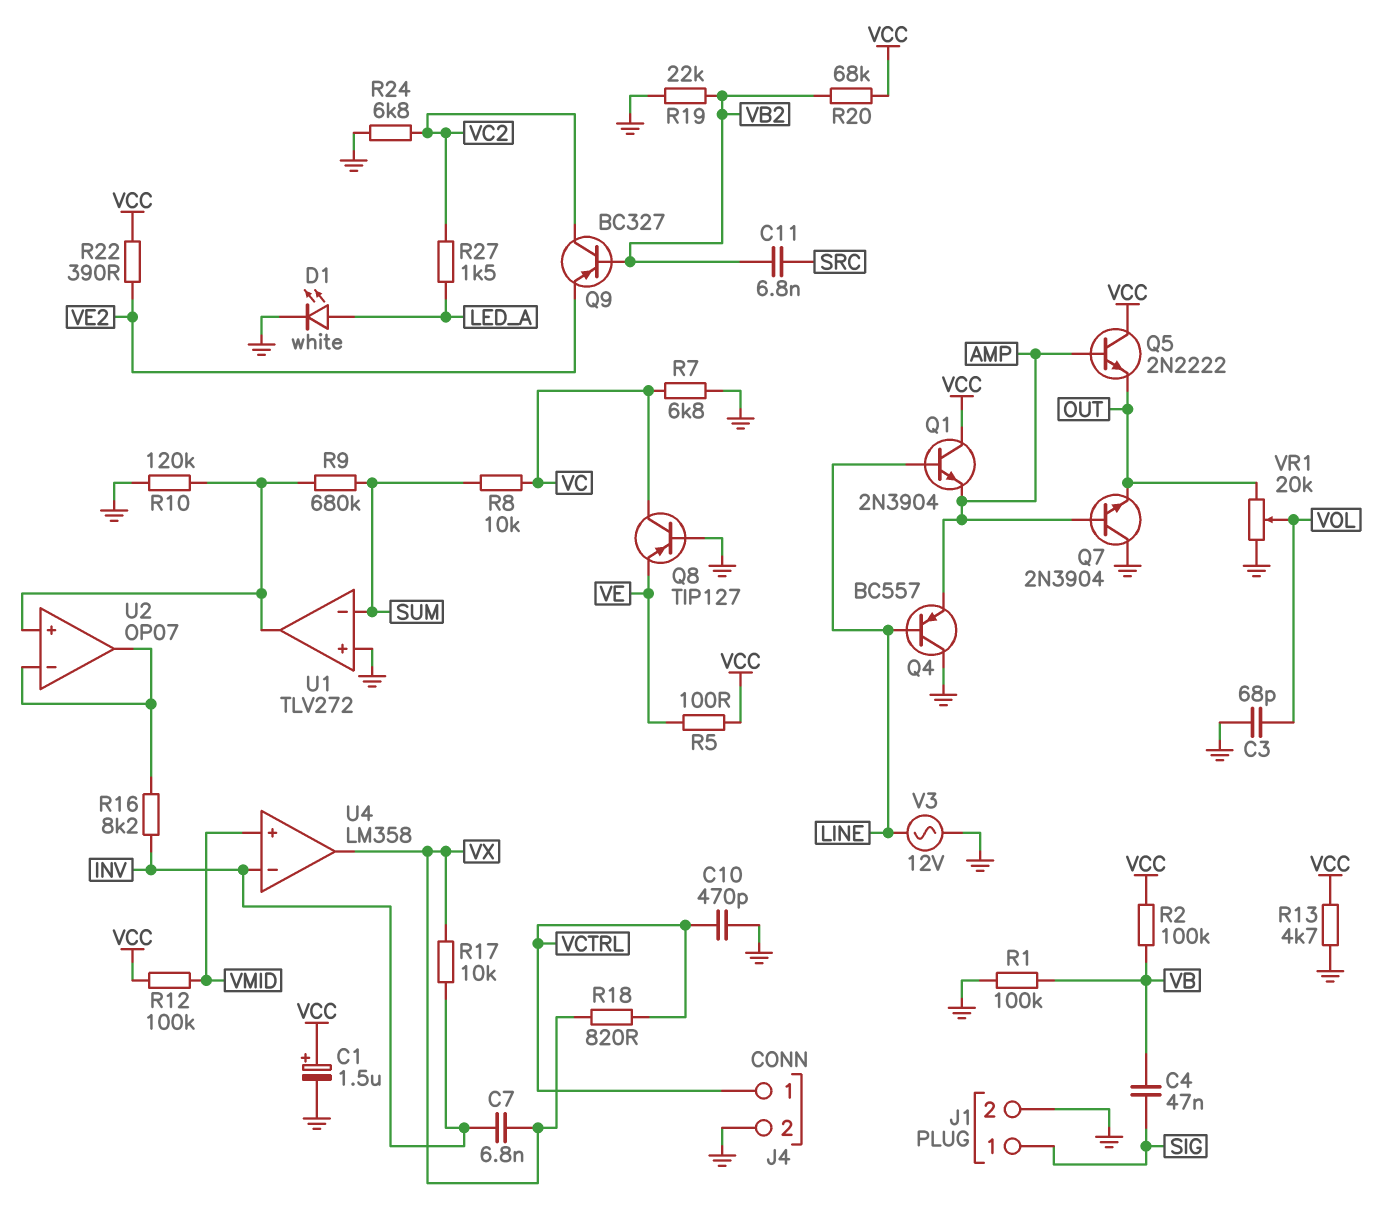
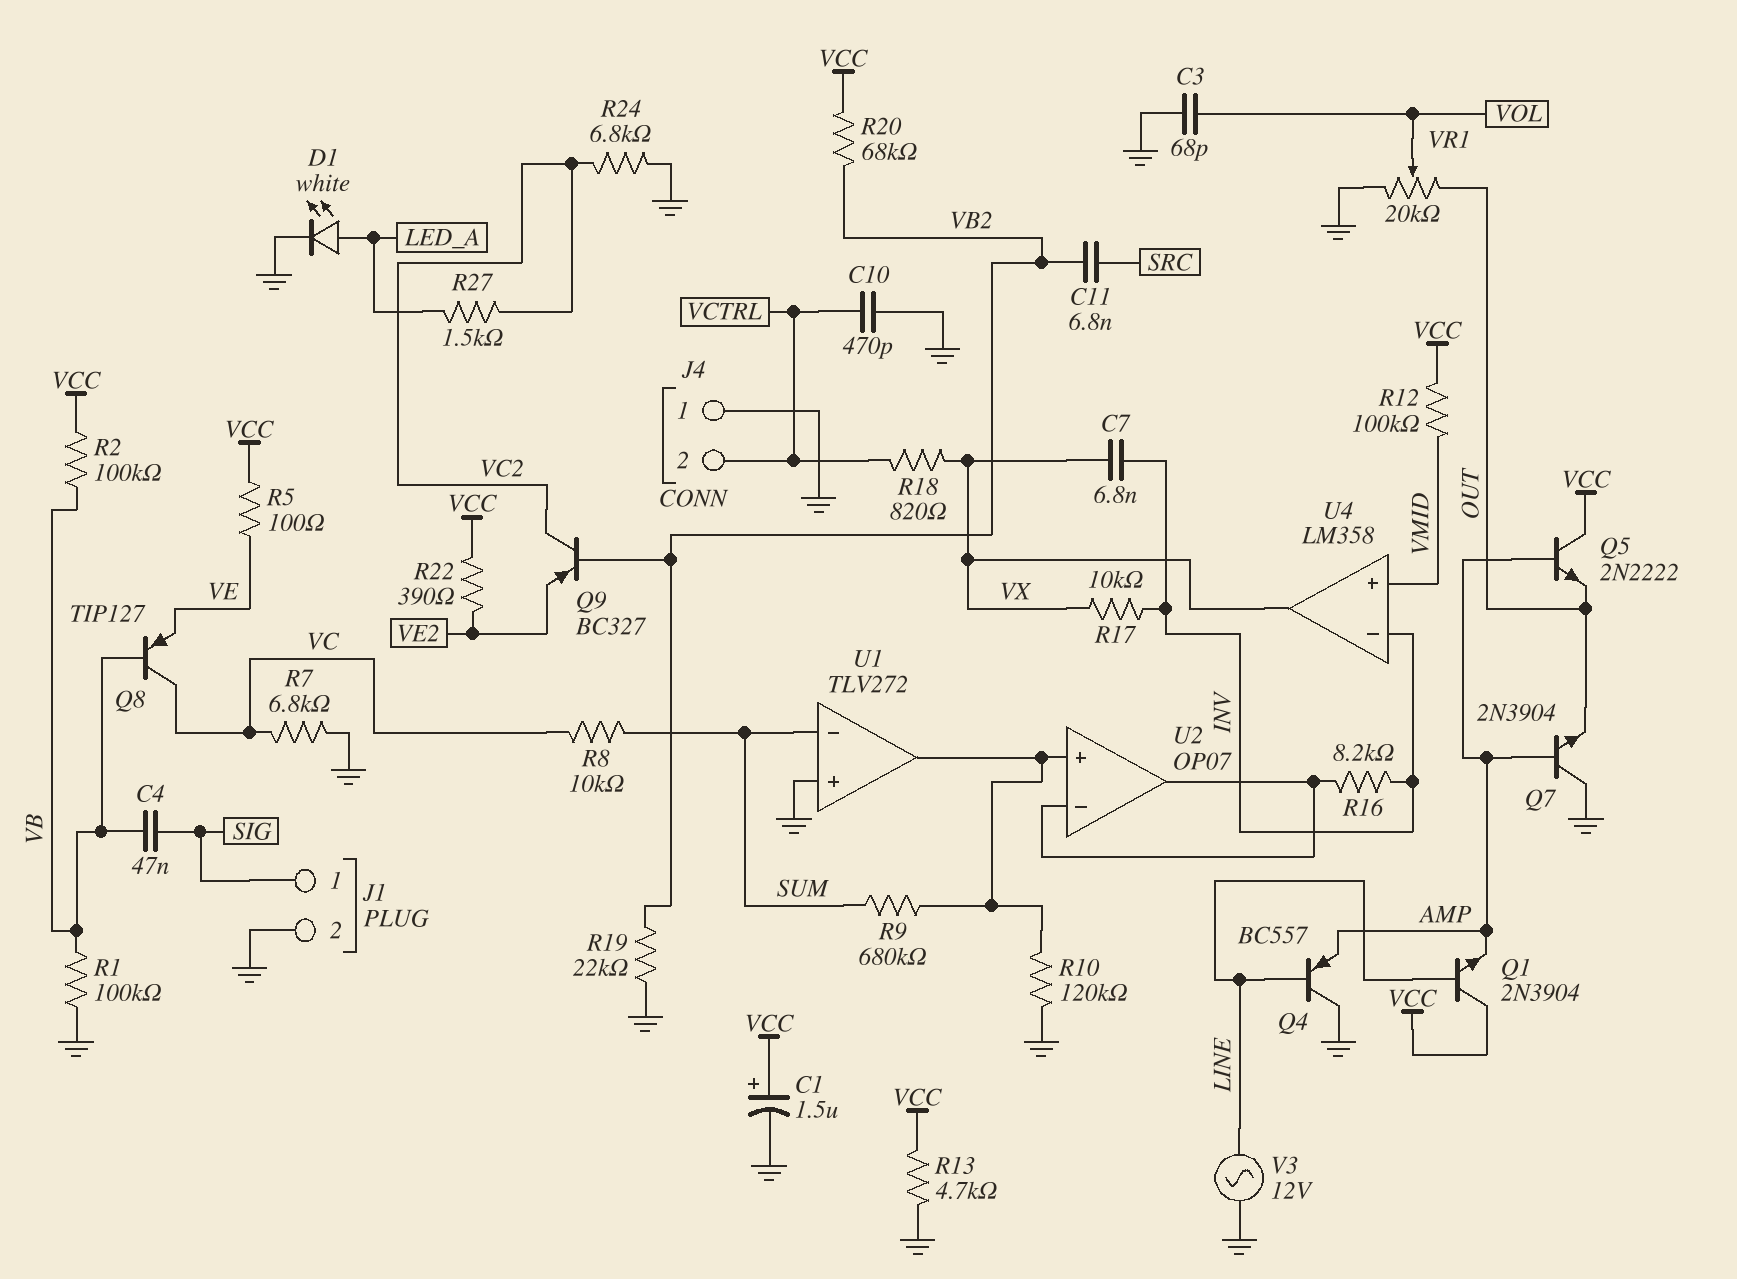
J4 pin 1: VCTRL -> GND
J4 pin 2: GND -> VCTRL
Q8: PNP TIP127 (B GND, C VC, E VE) -> PNP TIP127 (B VB, C VC, E VE)

